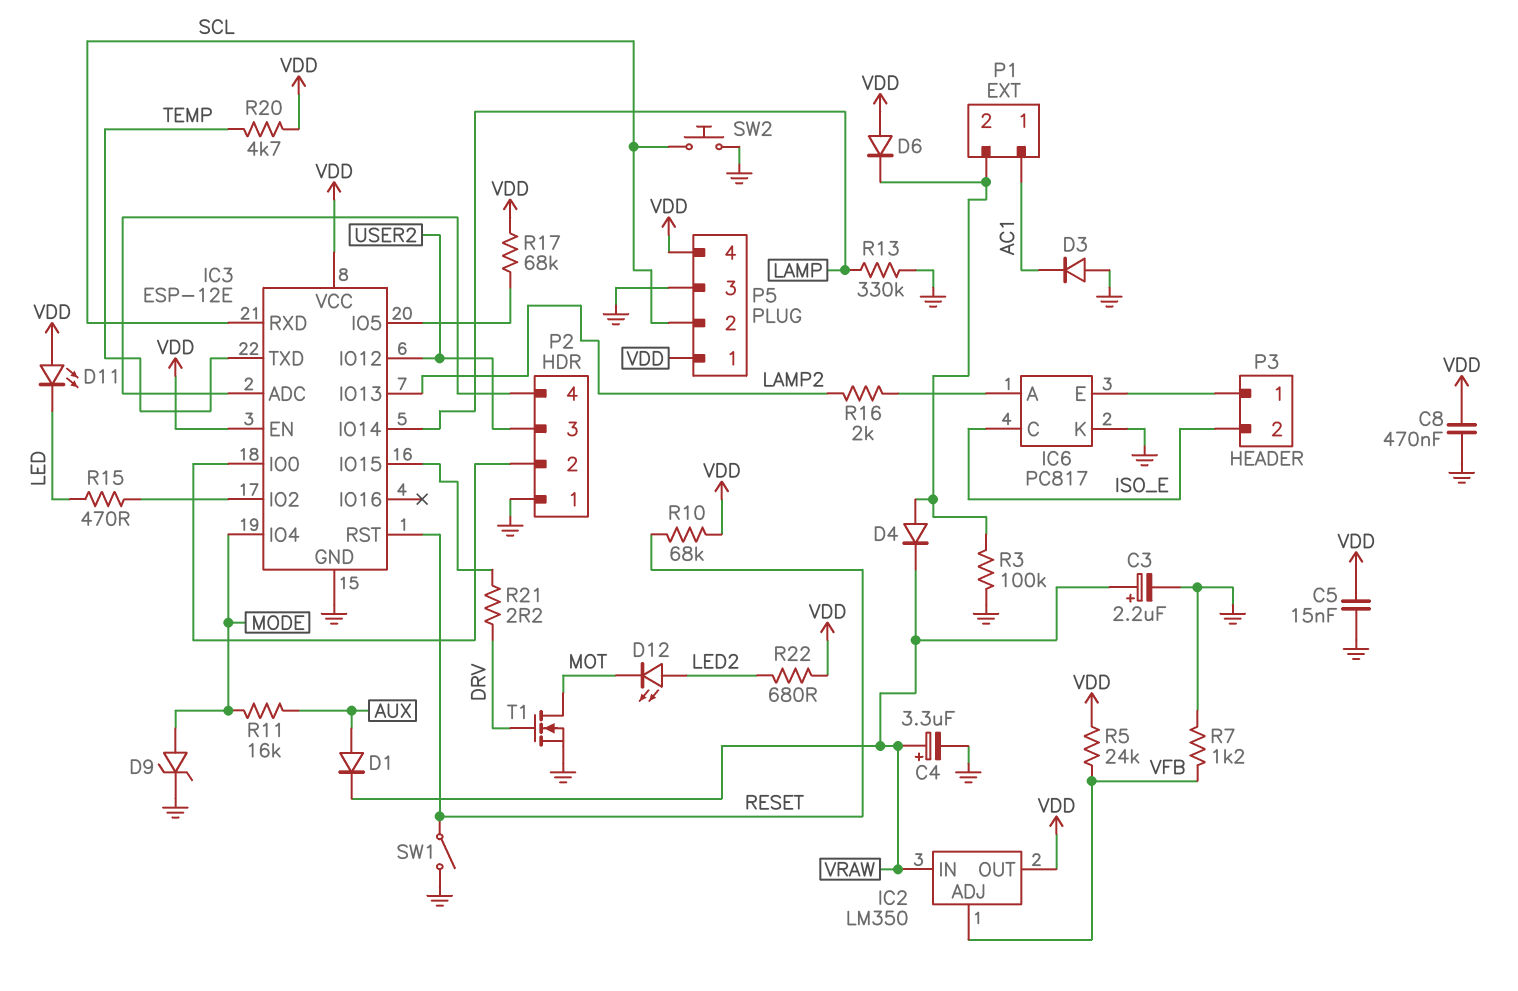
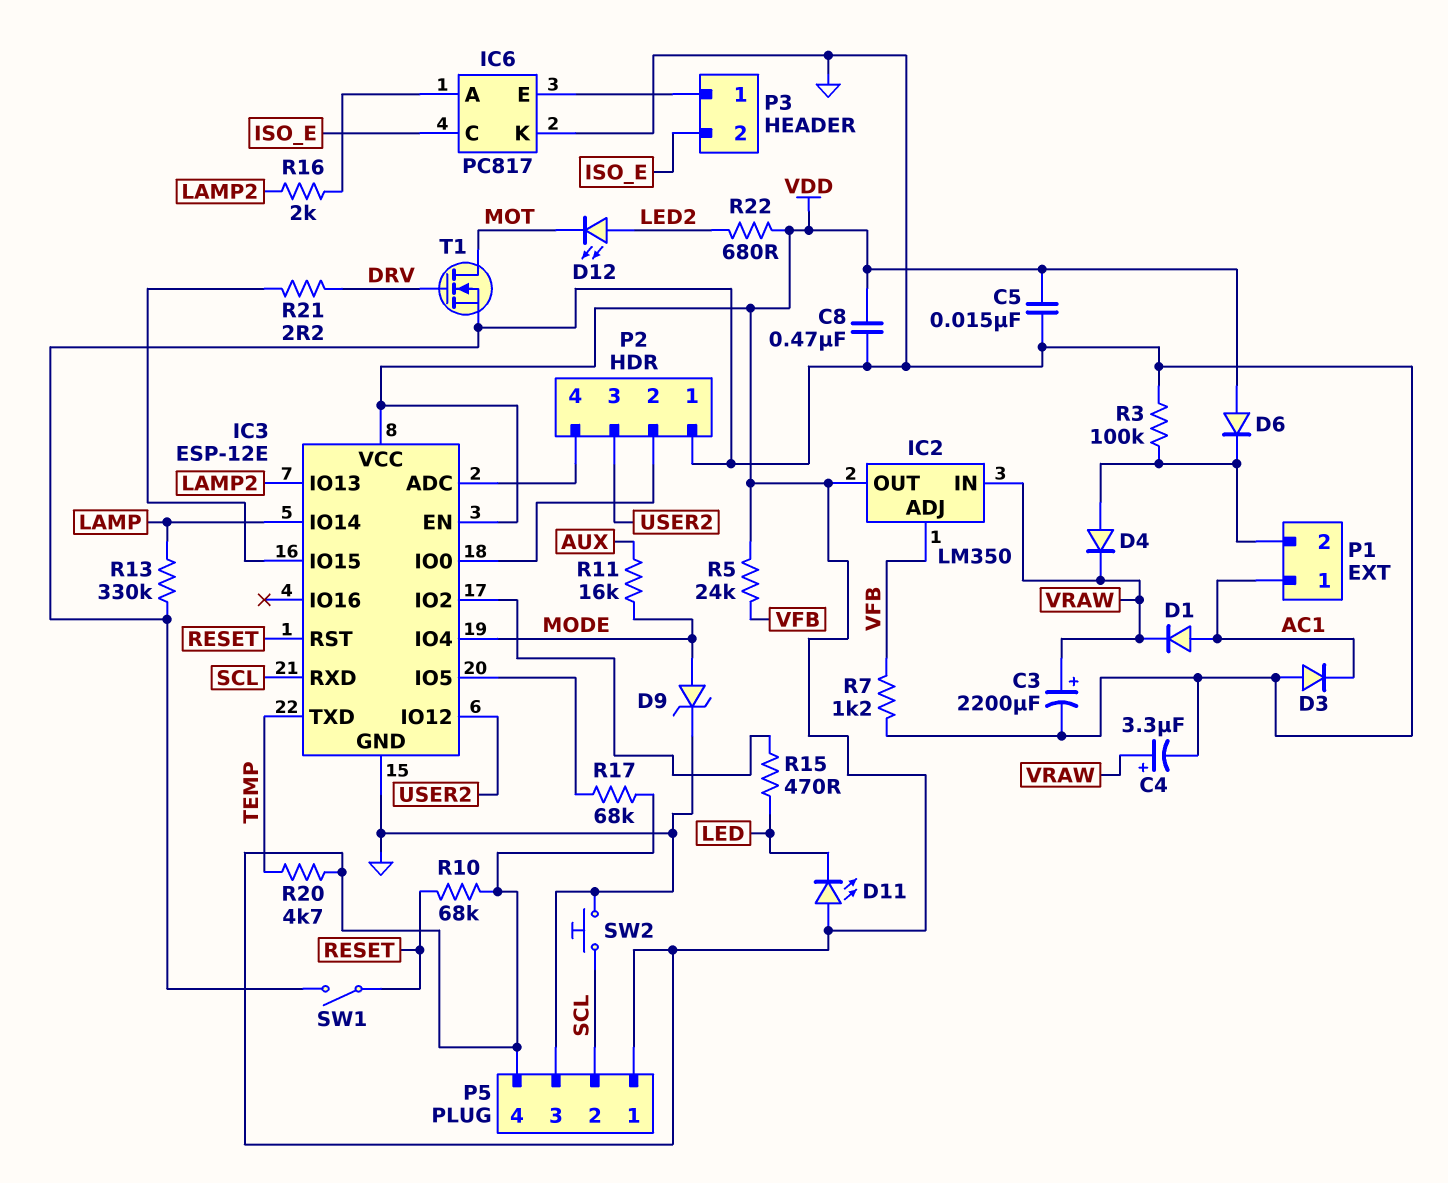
C3: 2.2uF (plus VRAW, minus GND) -> 2200uF (plus VRAW, minus GND)
D1: diode (A AUX, K VRAW) -> diode (A AC1, K VRAW)

